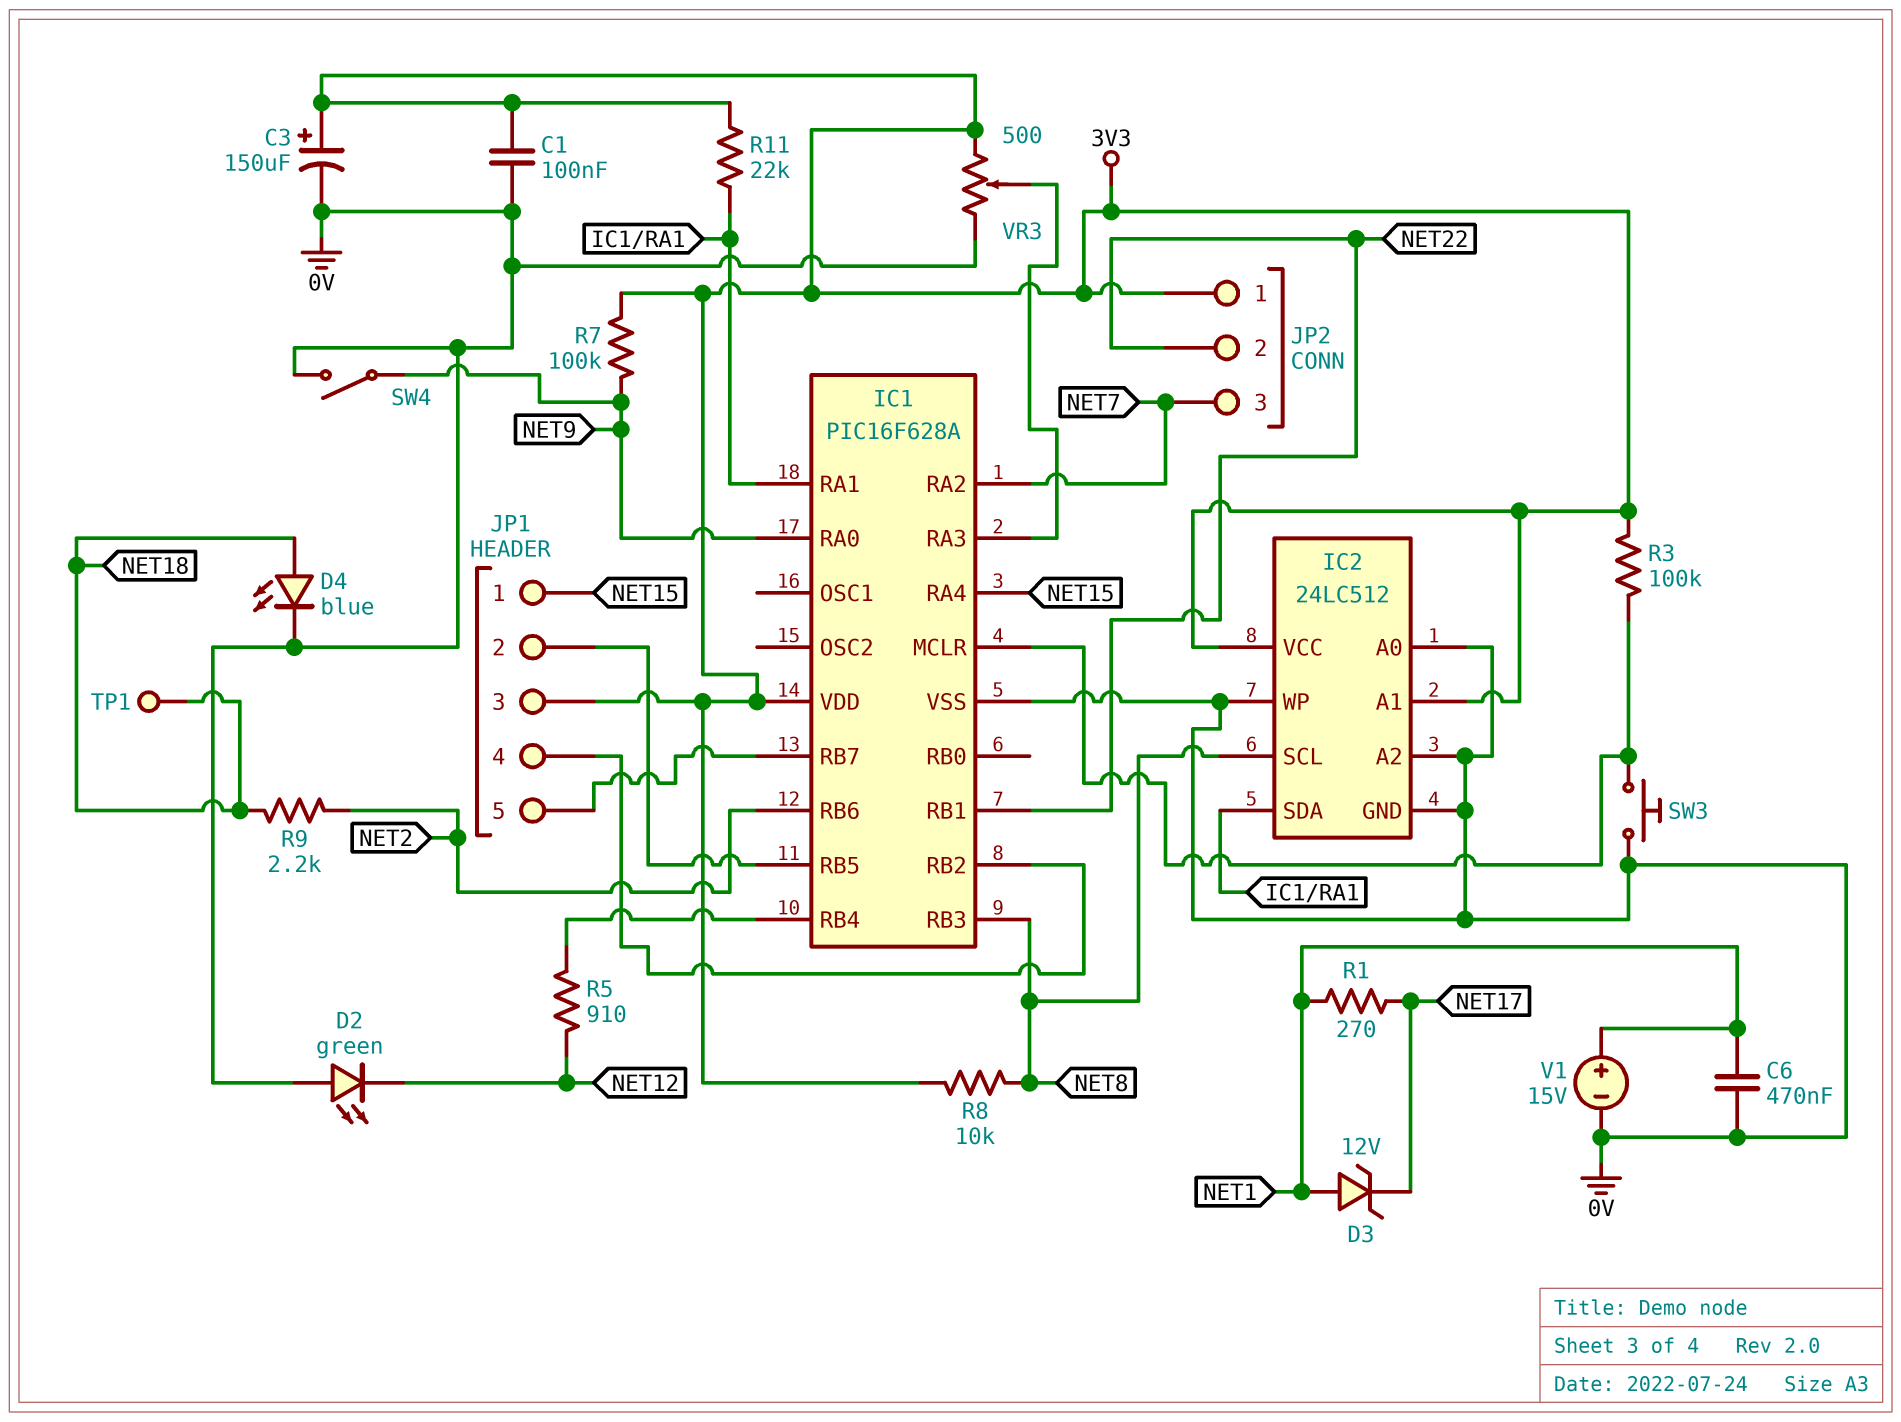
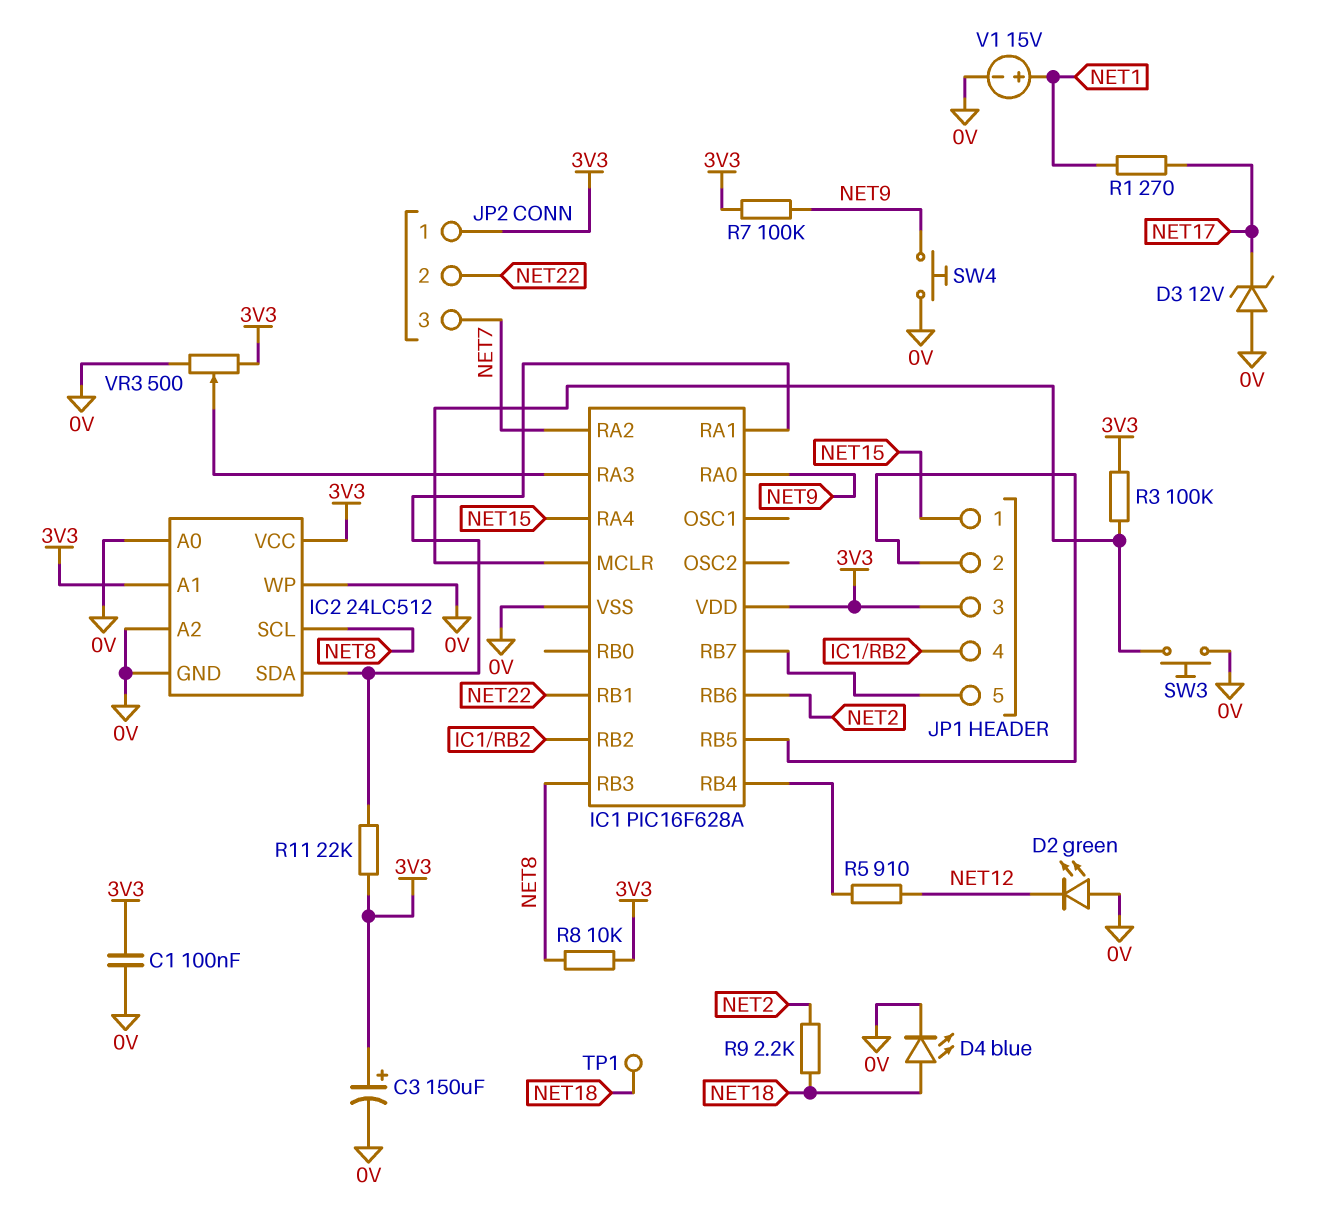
C6: 470nF (0V, NET1) -> none
D3: zener 12V (A NET1, K NET17) -> zener 12V (A 0V, K NET17)
SW4: switch (0V, NET9) -> button (0V, NET9)

